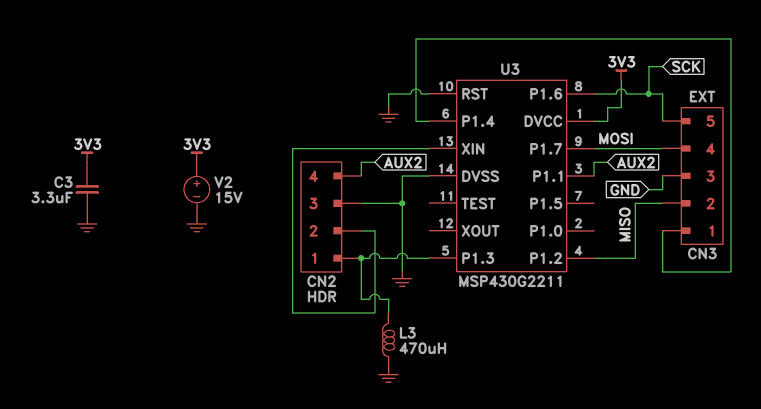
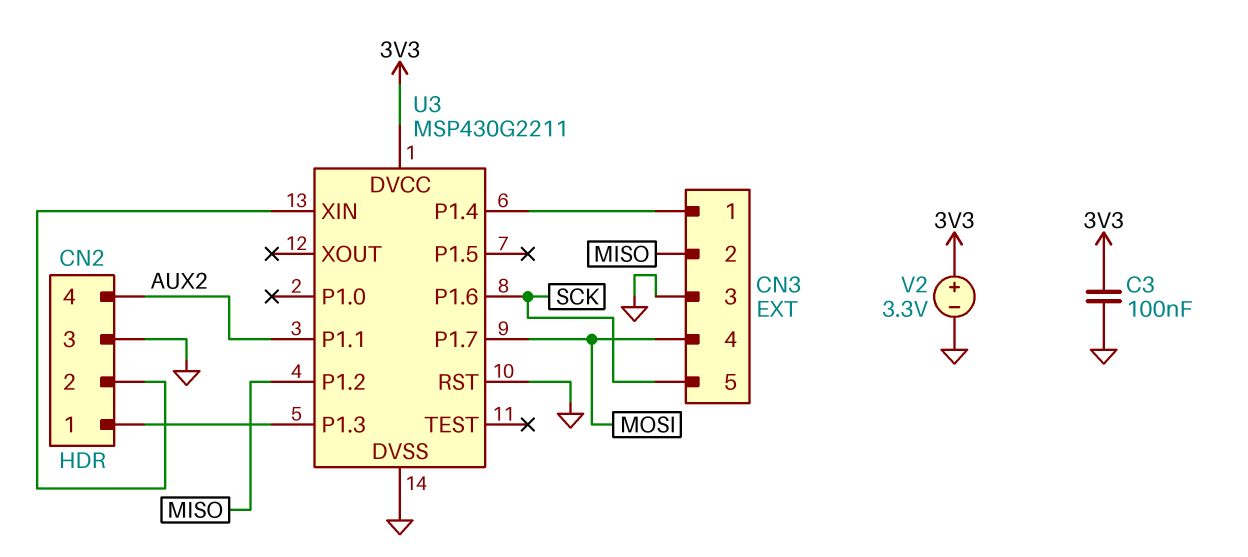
C3: 3.3uF (3V3, GND) -> 100nF (3V3, GND)
L3: 470uH (CN2/1, GND) -> none
V2: 15V (plus 3V3, minus GND) -> 3.3V (plus 3V3, minus GND)

